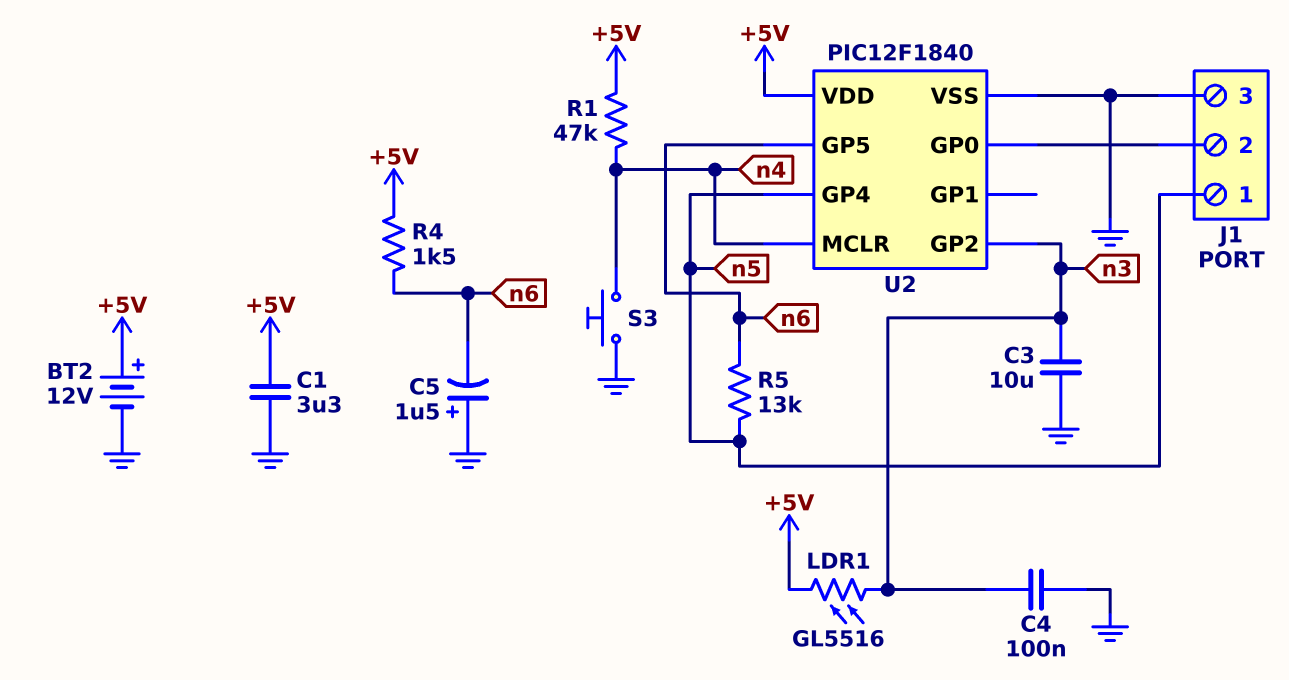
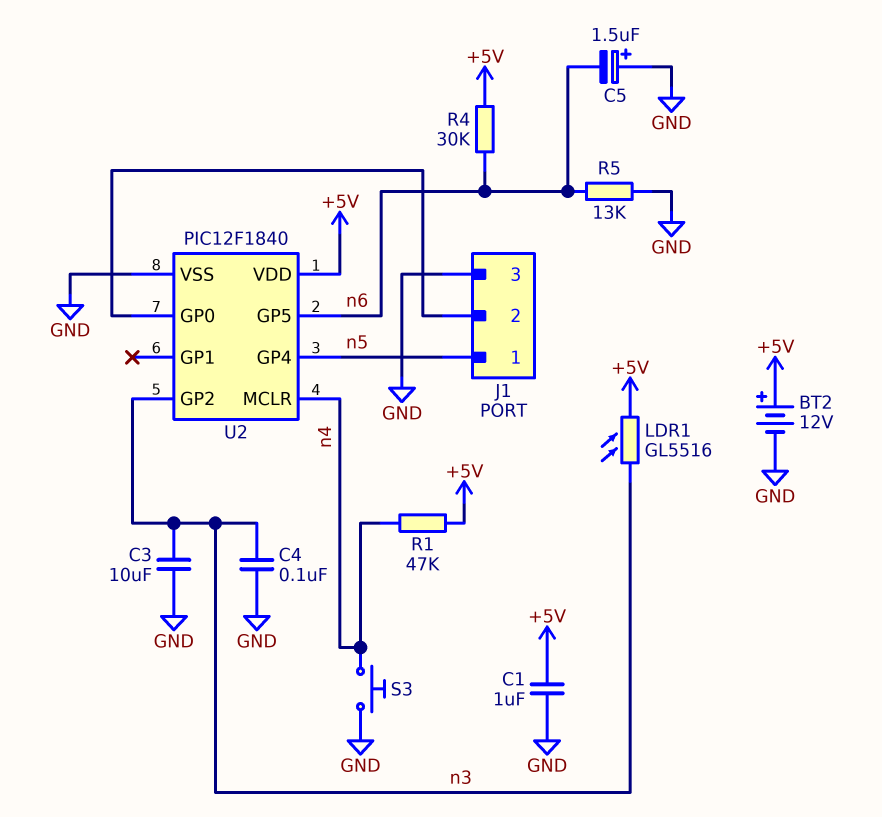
C1: 3.3uF (+5V, GND) -> 1uF (+5V, GND)
R4: 1.5k (+5V, n6) -> 30k (+5V, n6)
R5: 13k (n5, n6) -> 13k (GND, n6)

